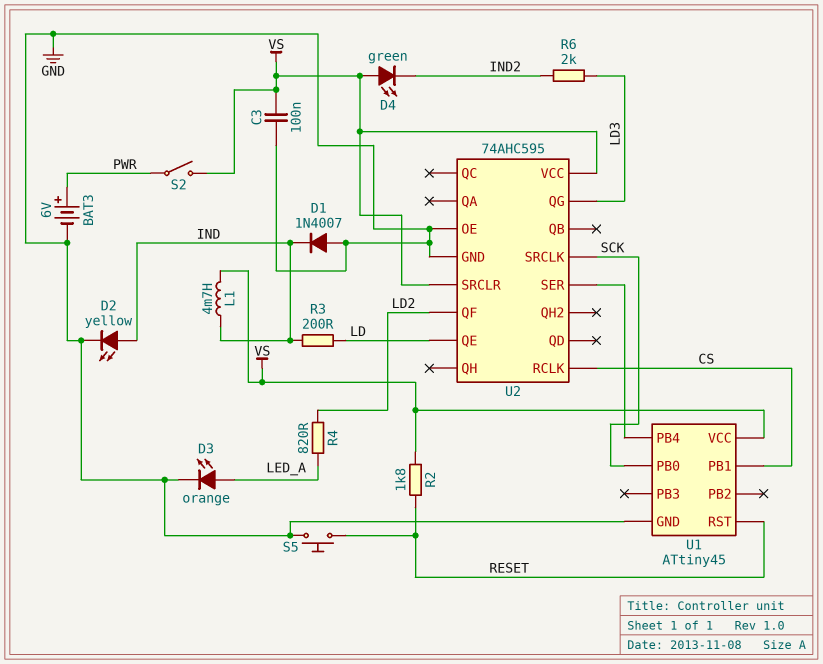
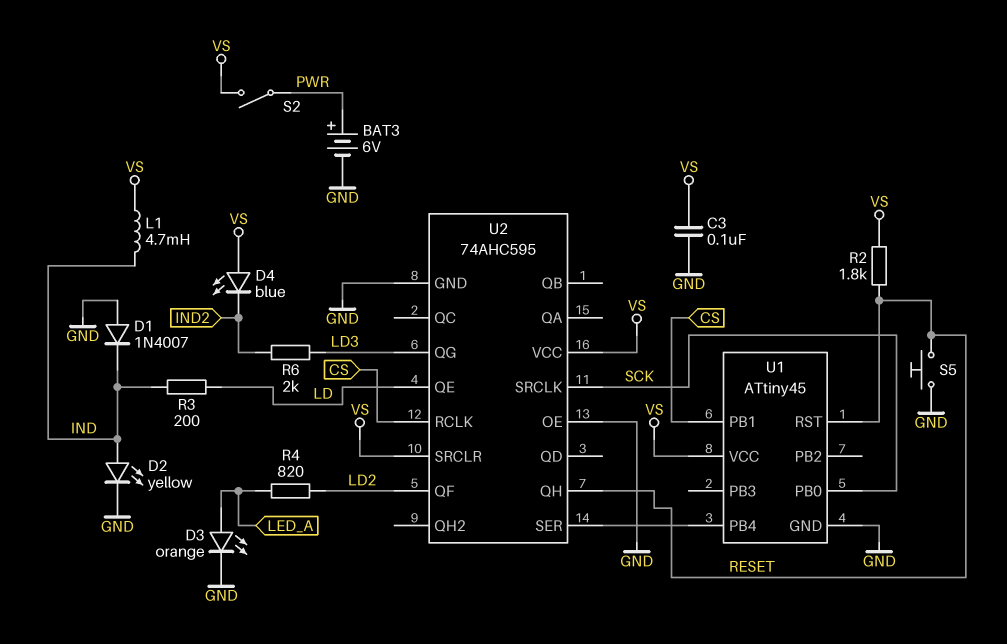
D4: LED green (A VS, K IND2) -> LED blue (A VS, K IND2)
U2 pin QH: none -> RESET

